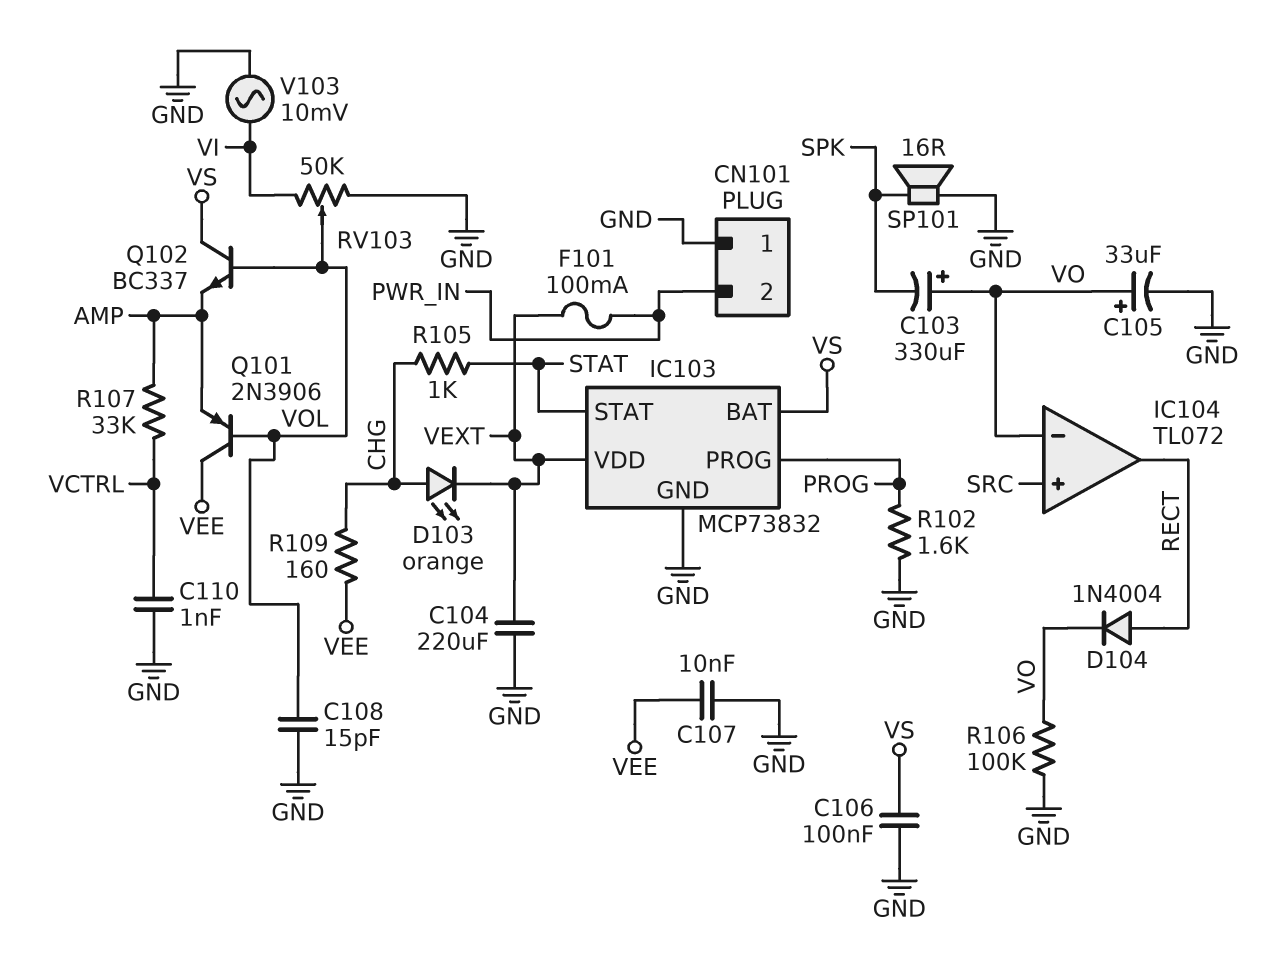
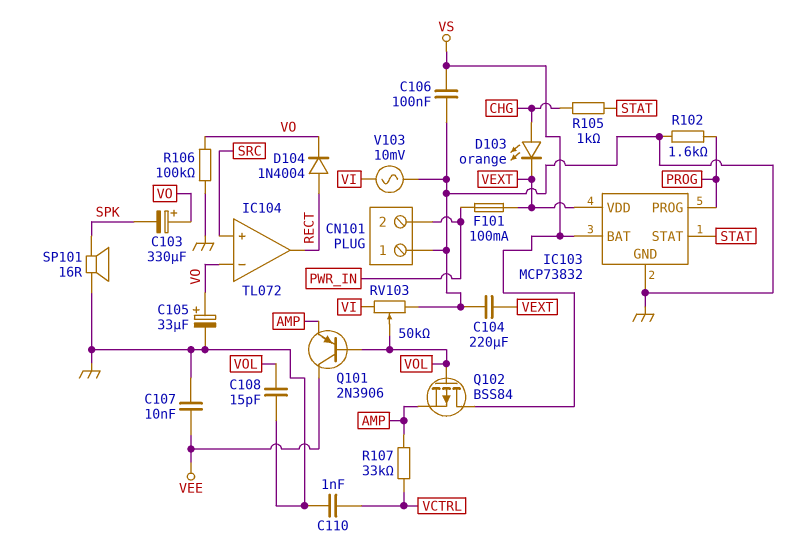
Q102: NPN BC337 (B VOL, C VS, E AMP) -> PMOS BSS84 (G VOL, D VS, S AMP)
R109: 160 (CHG, VEE) -> none

